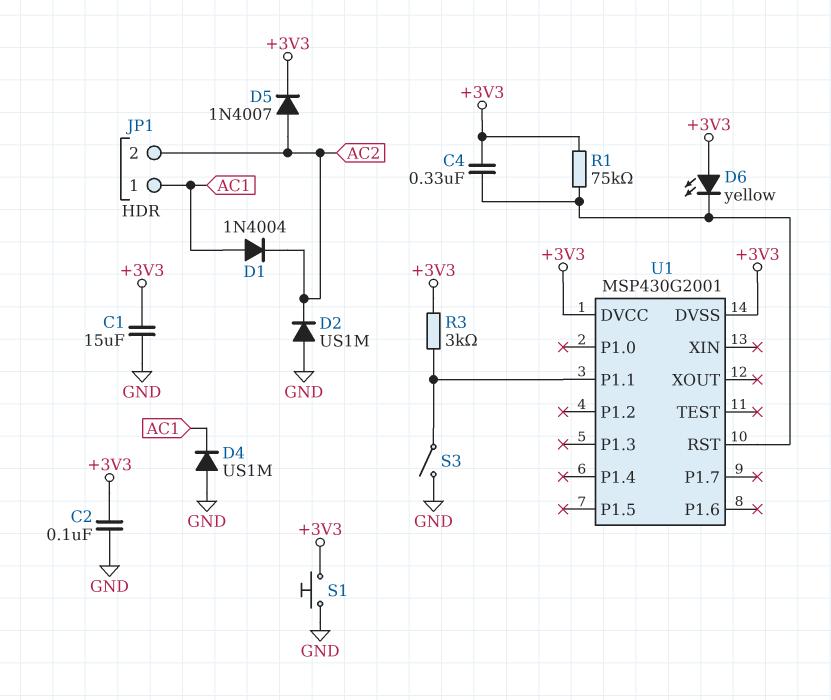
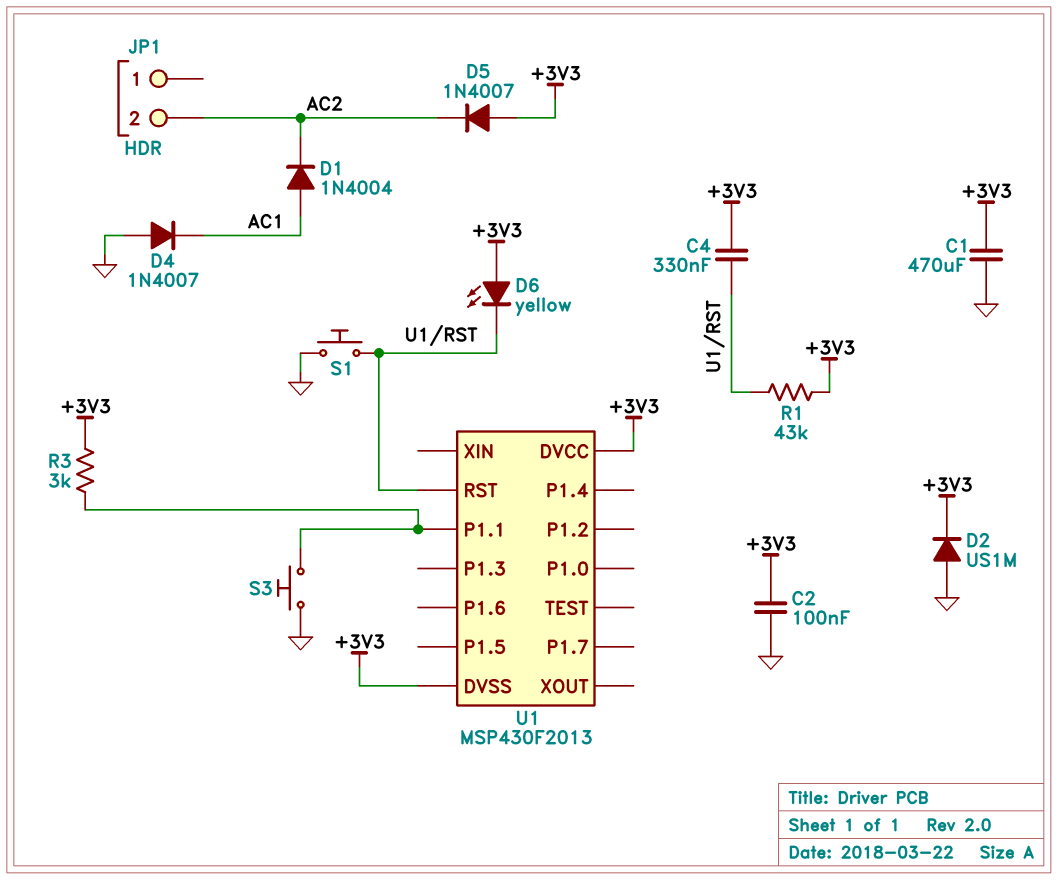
C1: 15uF (+3V3, GND) -> 470uF (+3V3, GND)
D2: diode US1M (A GND, K AC2) -> diode US1M (A GND, K +3V3)
D4: diode US1M (A GND, K AC1) -> diode 1N4007 (A GND, K AC1)
D5: diode 1N4007 (A AC2, K +3V3) -> diode 1N4007 (A +3V3, K AC2)
JP1 pin 1: AC1 -> none
R1: 75k (+3V3, U1/RST) -> 43k (+3V3, U1/RST)
S1: button (+3V3, GND) -> button (GND, U1/RST)
S3: switch (GND, U1/P1.1) -> button (GND, U1/P1.1)
U1: MSP430G2001 -> MSP430F2013

